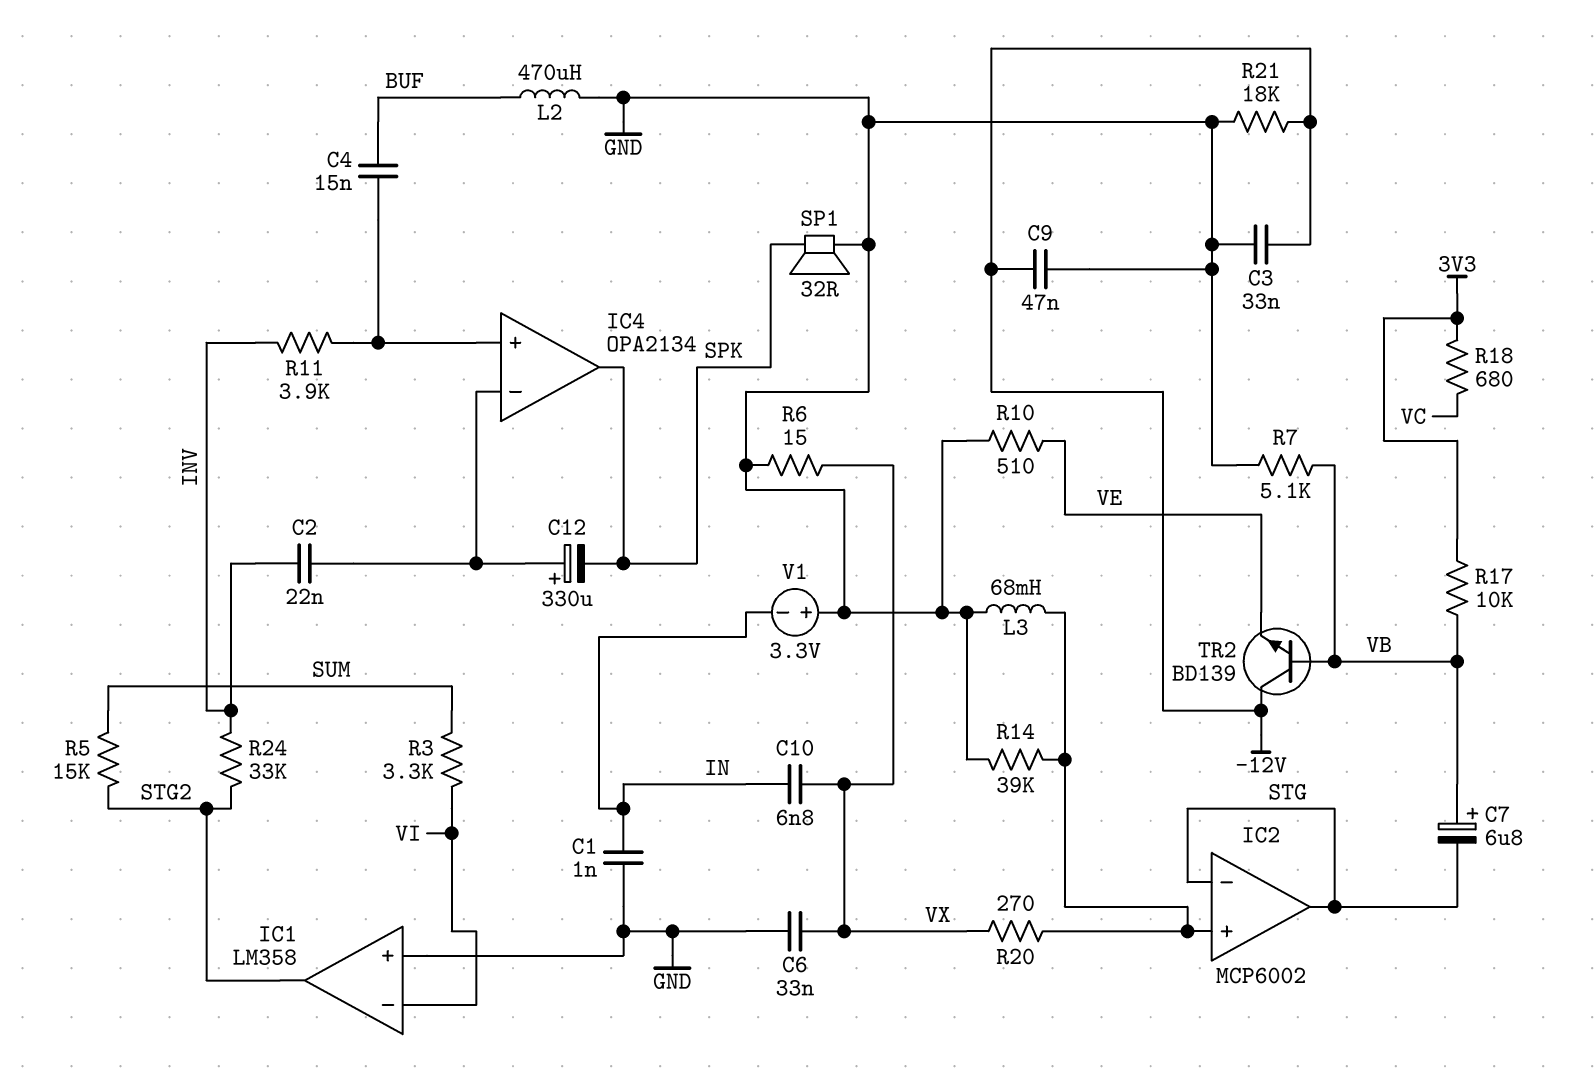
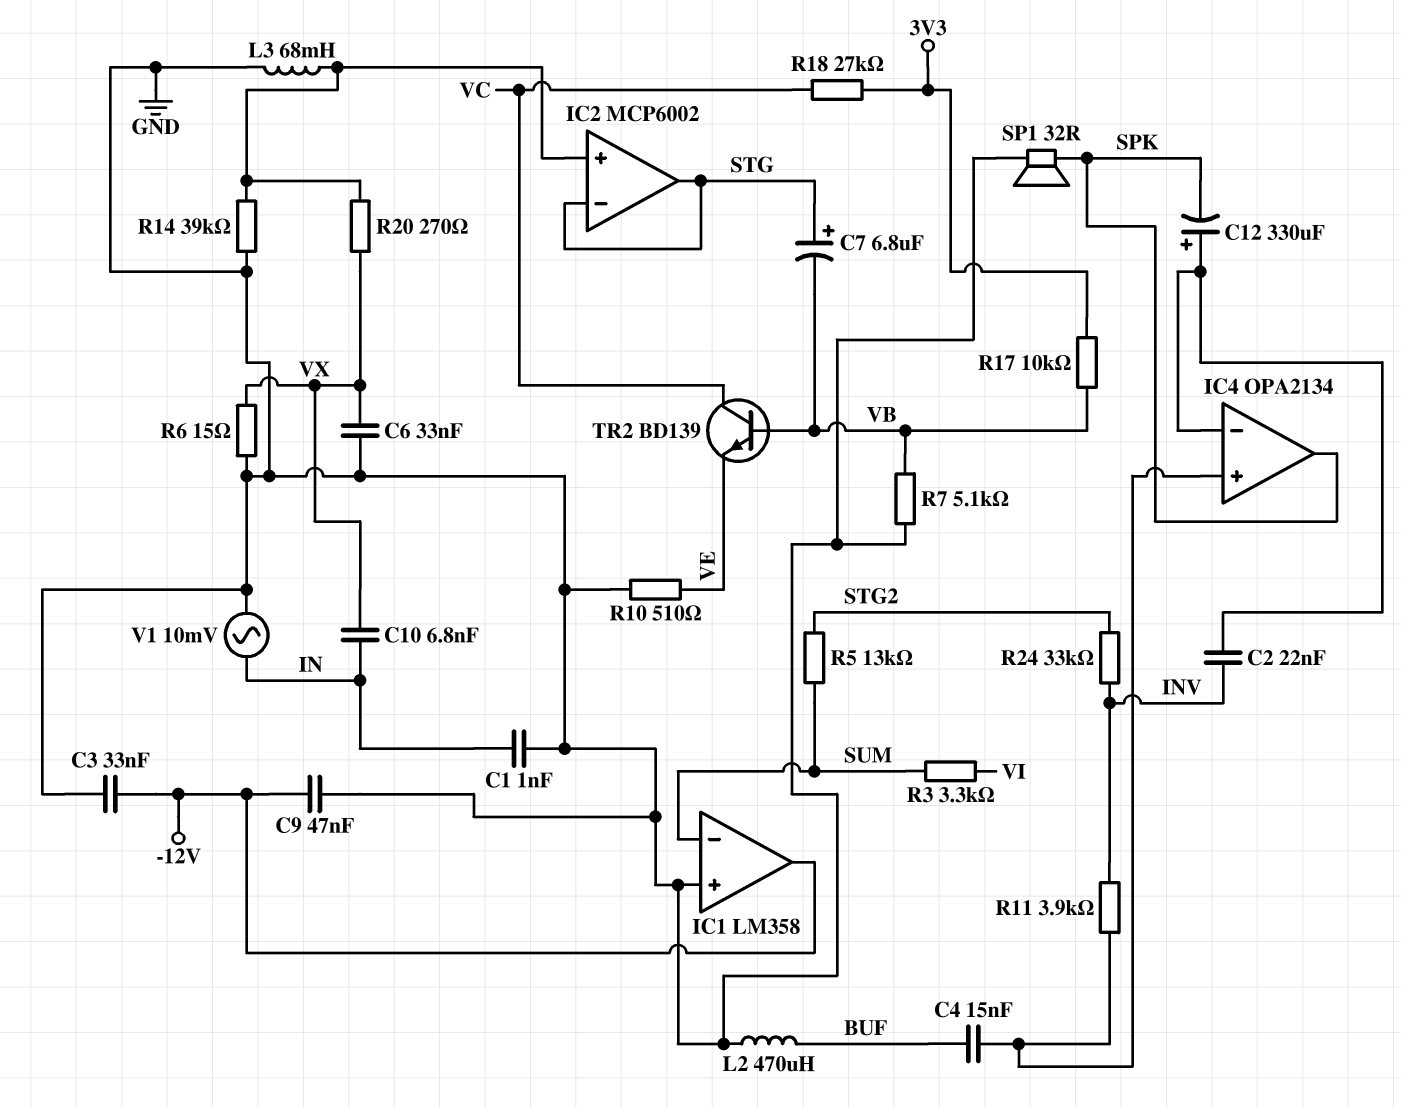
C7: 6.8uF (plus VB, minus STG) -> 6.8uF (plus STG, minus VB)
IC1 pin in-: VI -> SUM
IC1 pin out: STG2 -> -12V
R5: 15k (STG2, SUM) -> 13k (STG2, SUM)
R18: 680 (3V3, VC) -> 27k (3V3, VC)
R21: 18k (-12V, GND) -> none
TR2: NPN BD139 (B VB, C -12V, E VE) -> NPN BD139 (B VB, C VC, E VE)
V1: 3.3V (plus GND, minus IN) -> AC 10mV (GND, IN)

